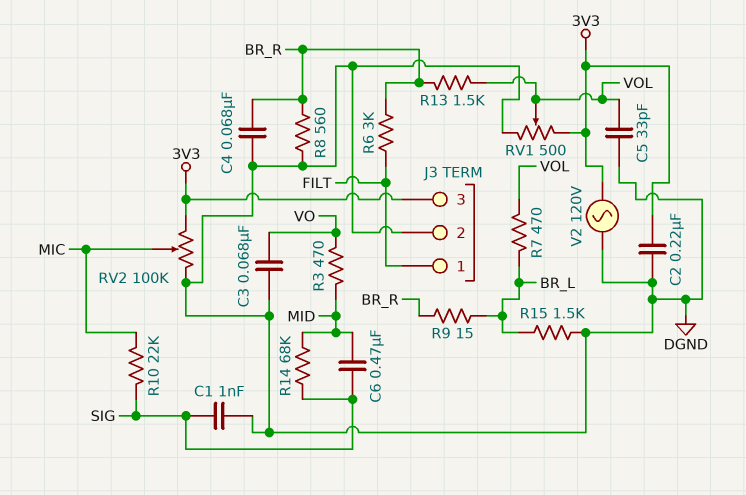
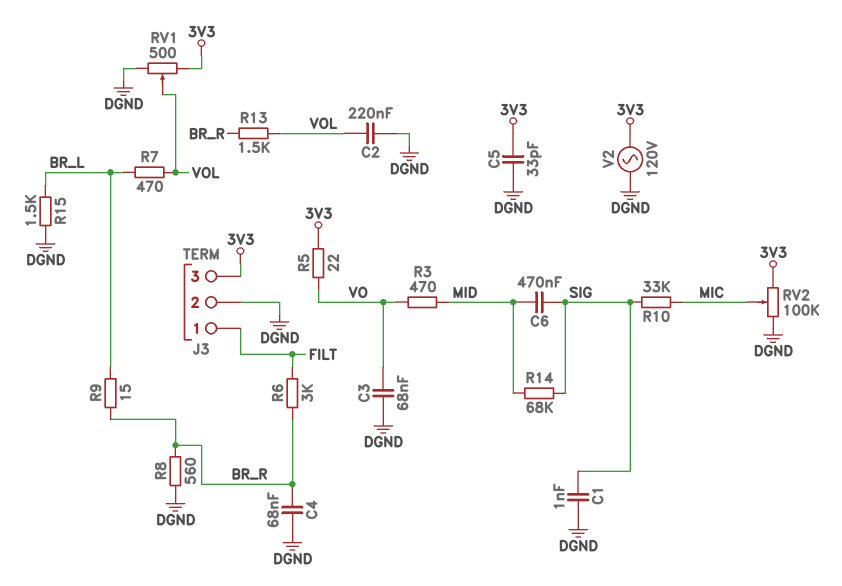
C2: 220nF (3V3, DGND) -> 220nF (DGND, VOL)
C5: 33pF (DGND, VOL) -> 33pF (3V3, DGND)
R5: none -> 22 (3V3, VO)
R10: 22k (MIC, SIG) -> 33k (MIC, SIG)

